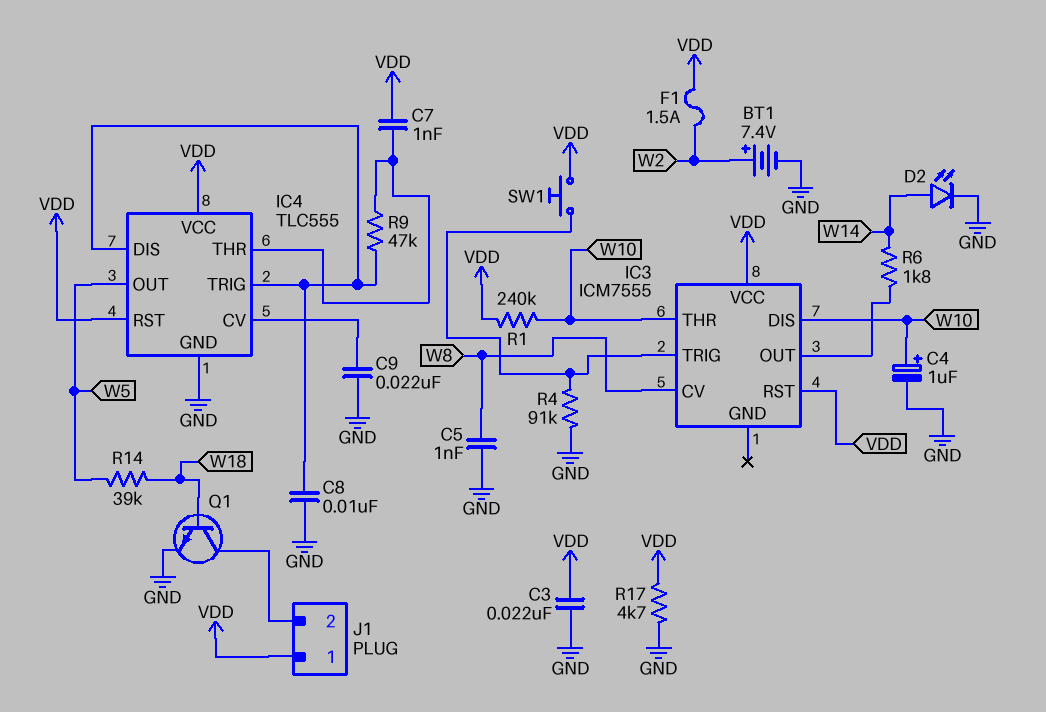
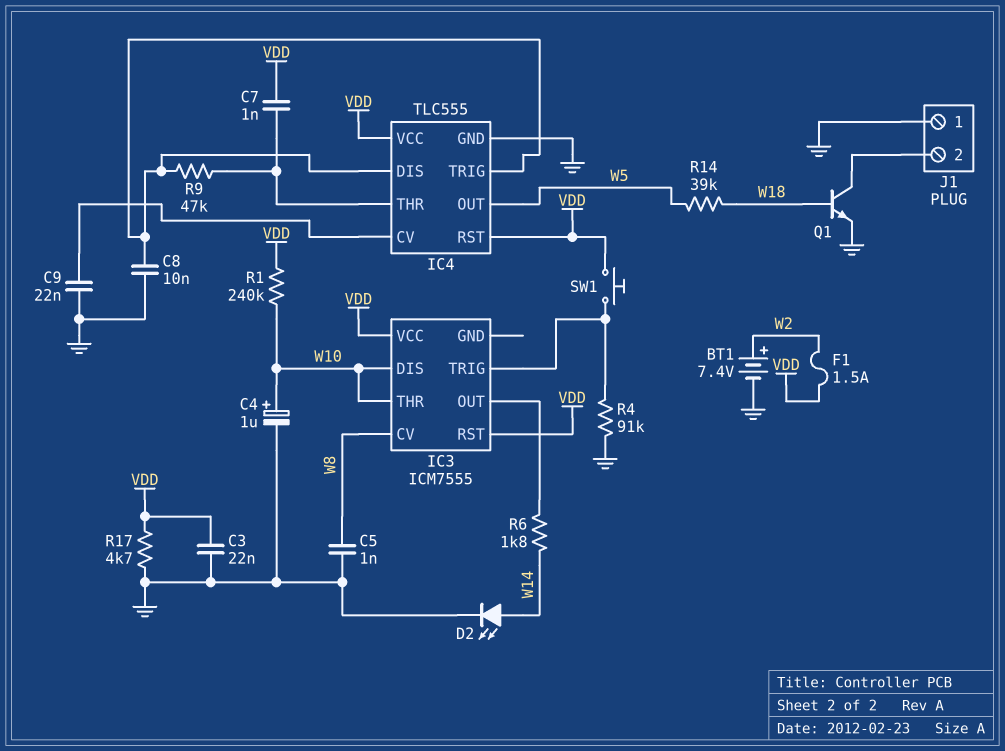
J1 pin 1: VDD -> GND

